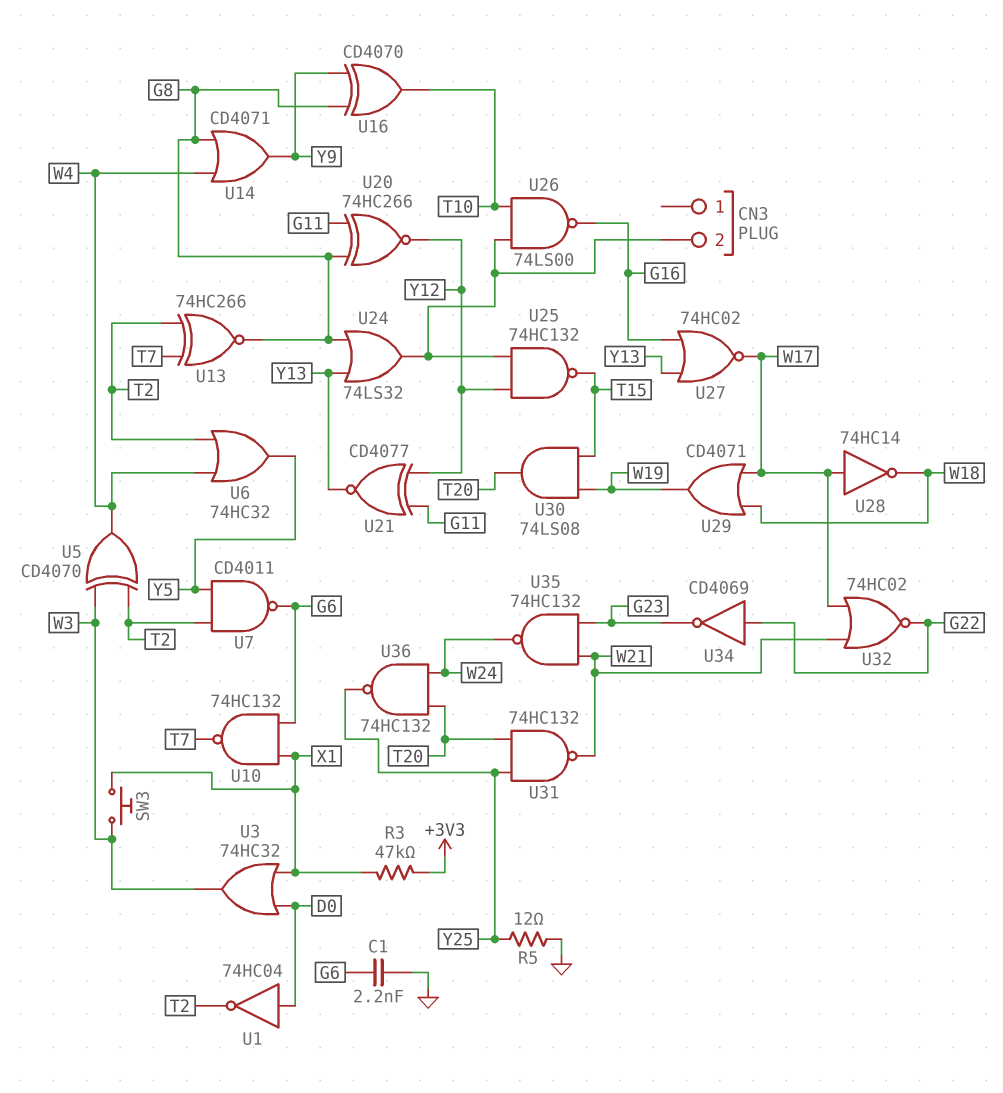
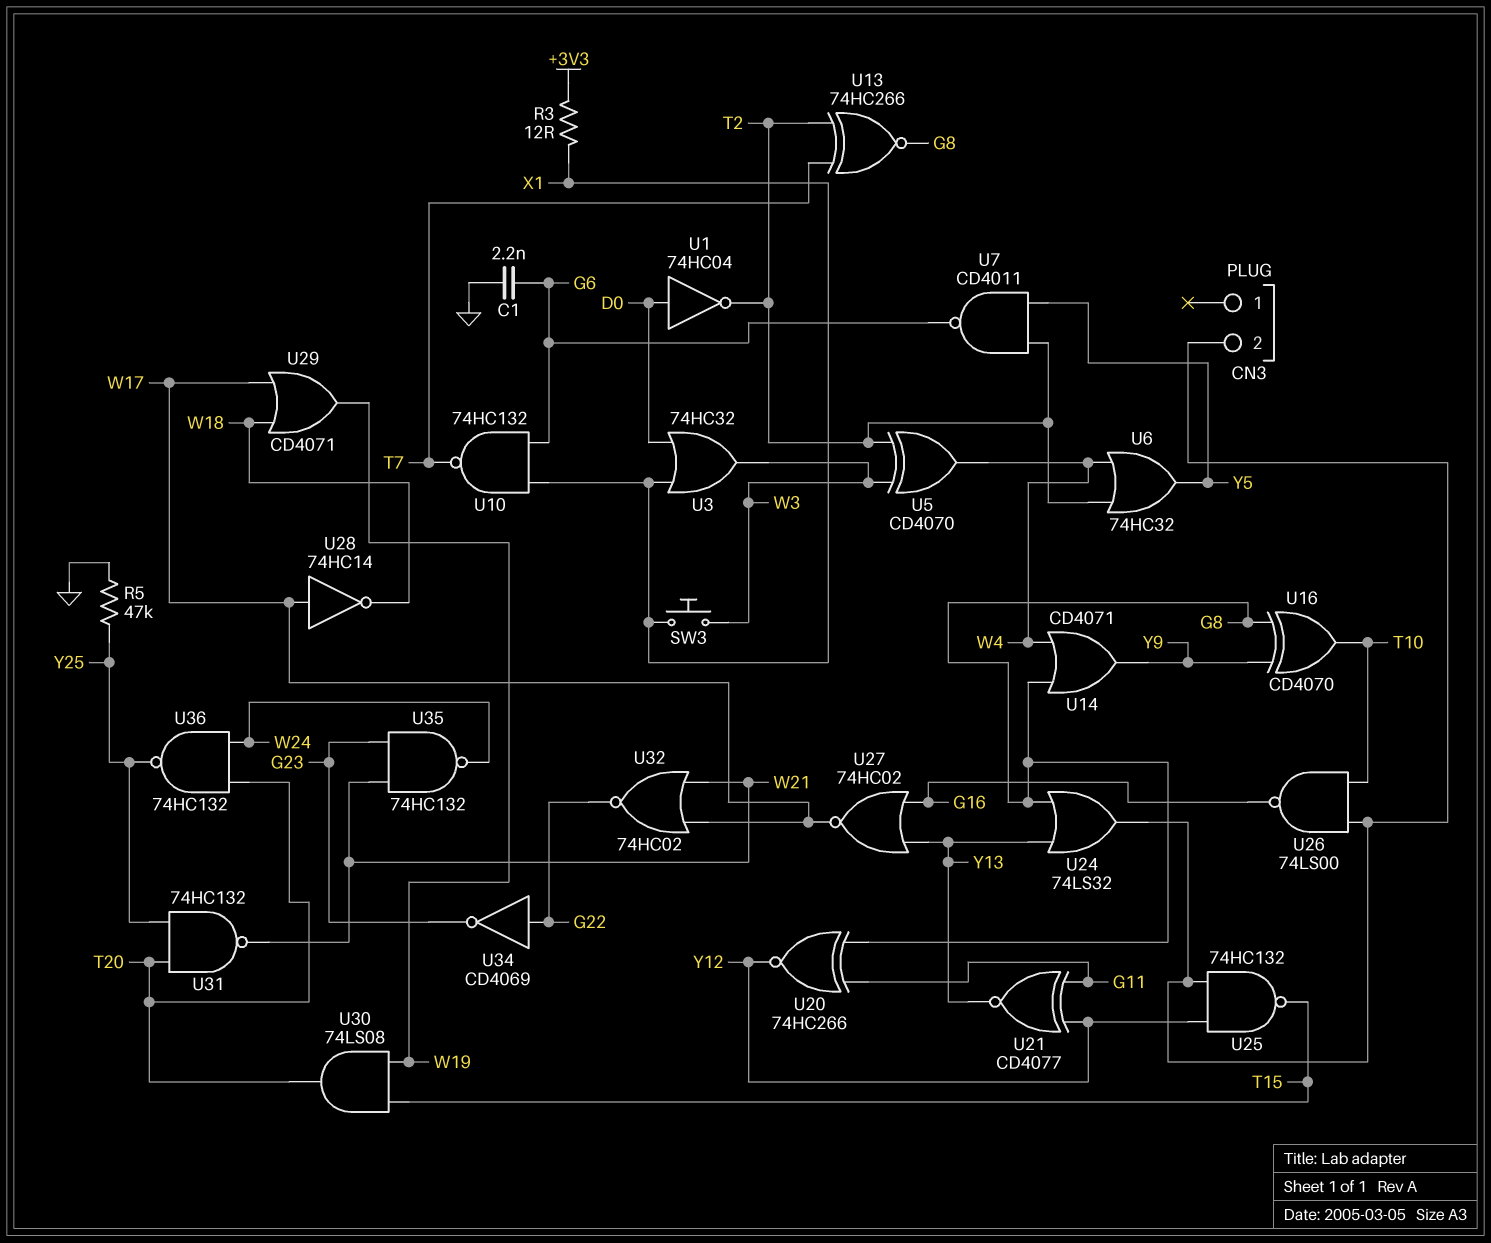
R3: 47k (+3V3, X1) -> 12 (+3V3, X1)
R5: 12 (GND, Y25) -> 47k (GND, Y25)

